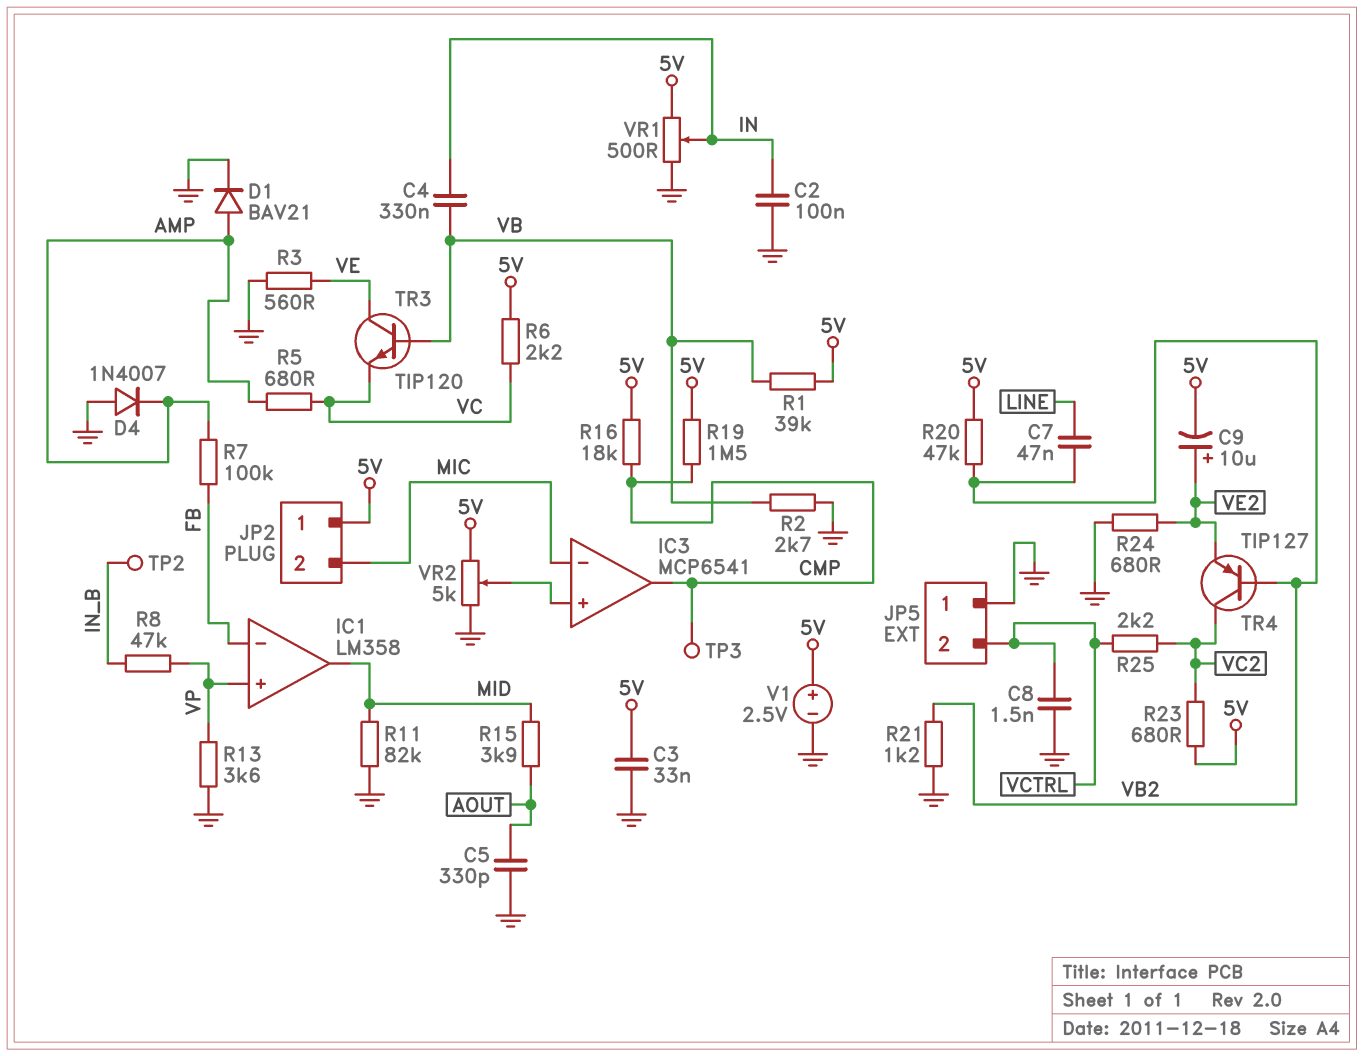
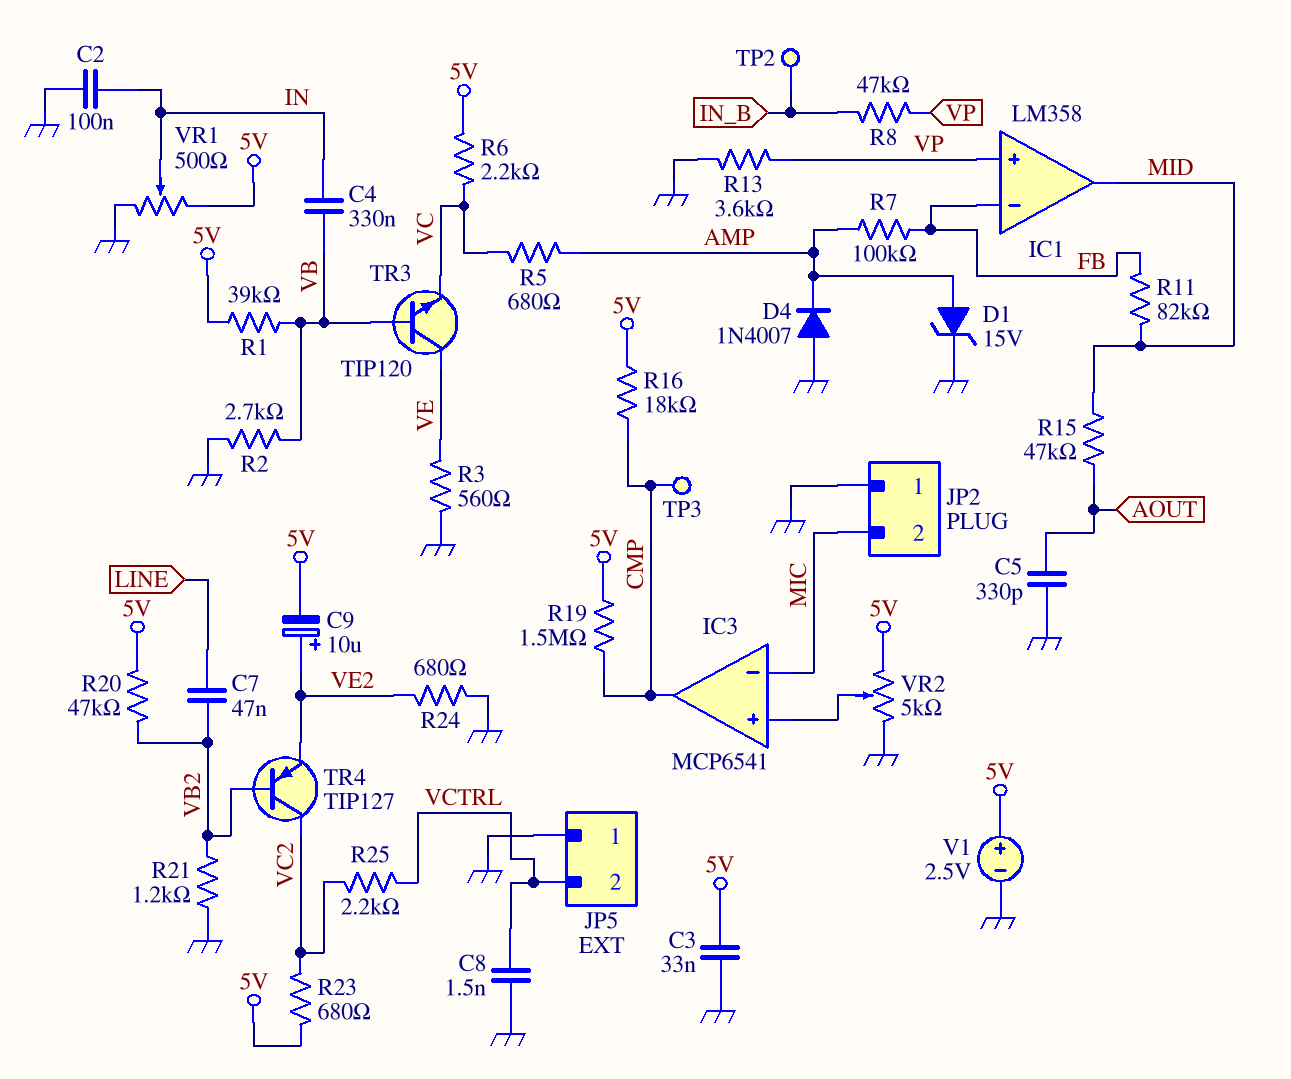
D1: diode BAV21 (A AMP, K GND) -> zener 15V (A AMP, K GND)
JP2 pin 1: 5V -> GND
R11: 82k (GND, MID) -> 82k (FB, MID)
R15: 3.9k (AOUT, MID) -> 47k (AOUT, MID)

